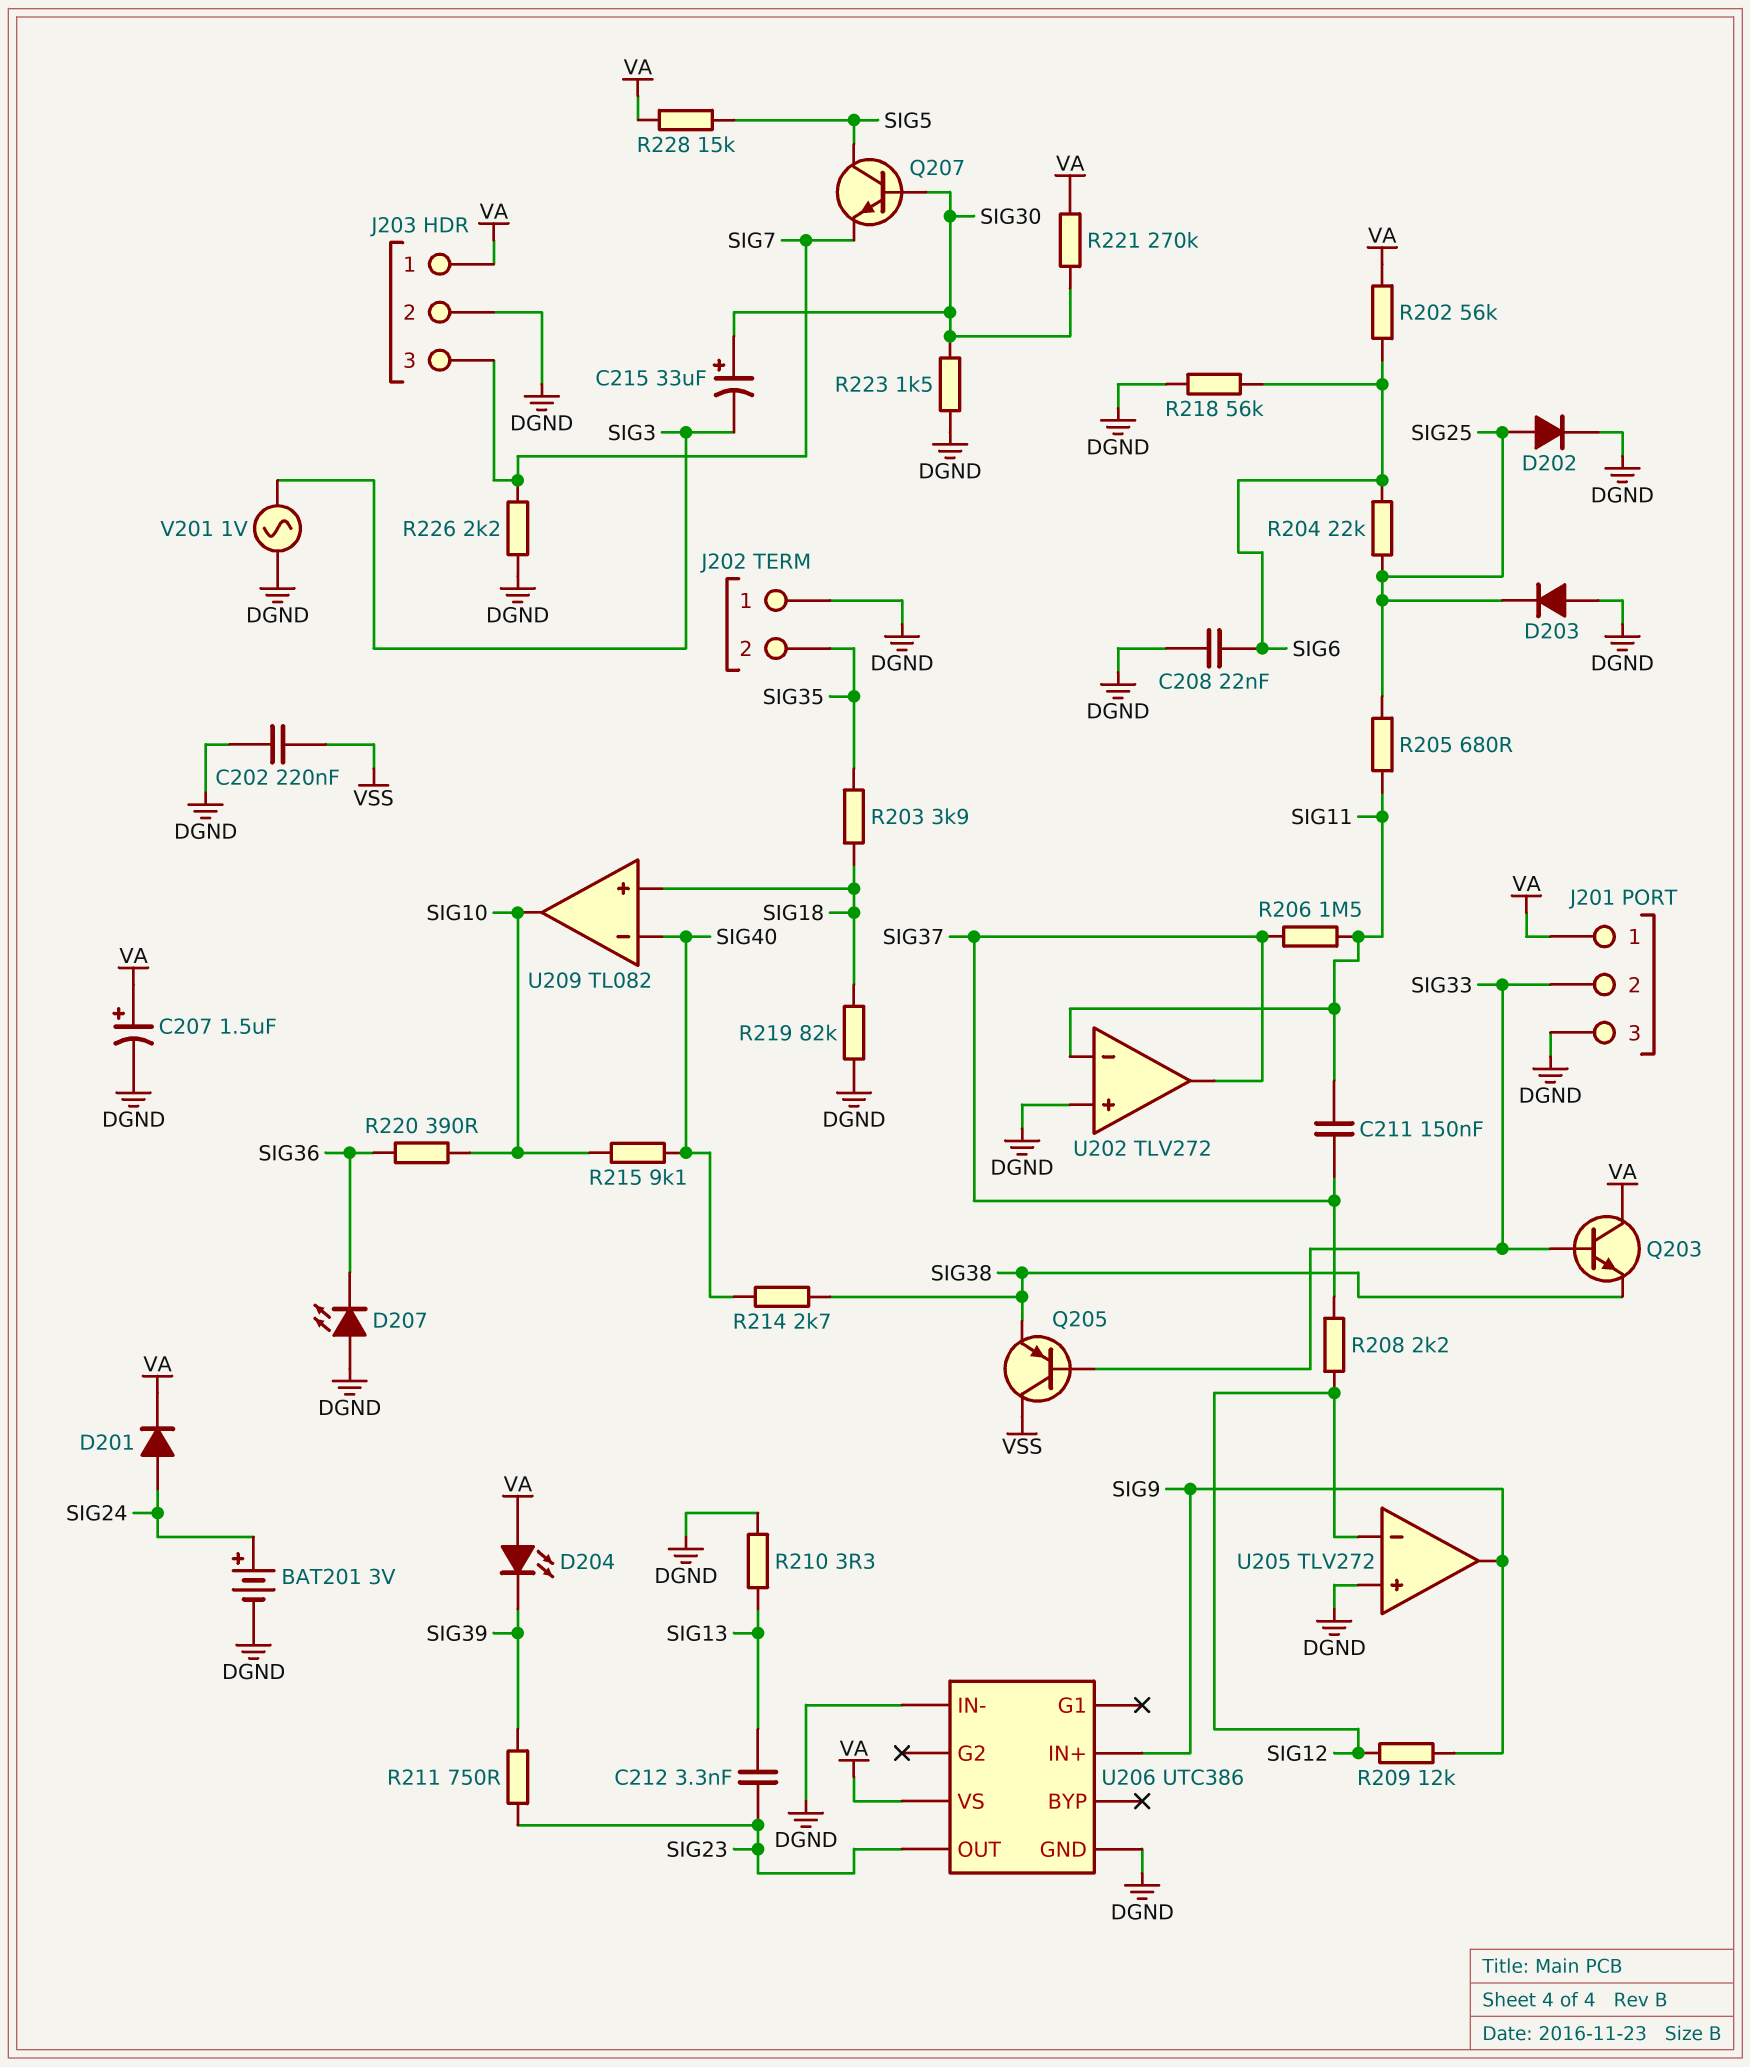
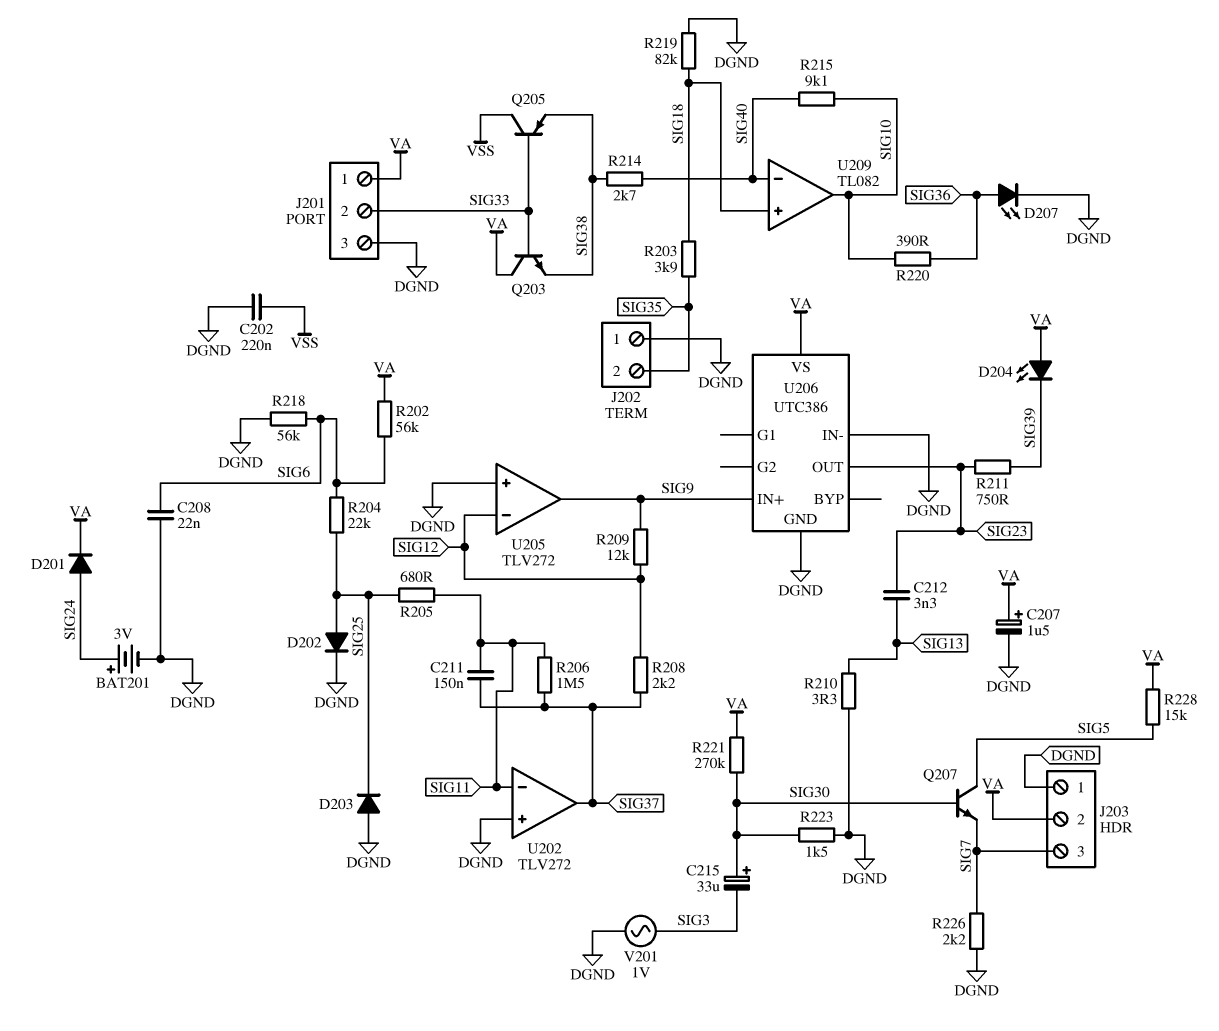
D207: LED (A DGND, K SIG36) -> LED (A SIG36, K DGND)
J203 pin 1: VA -> DGND
J203 pin 2: DGND -> VA

